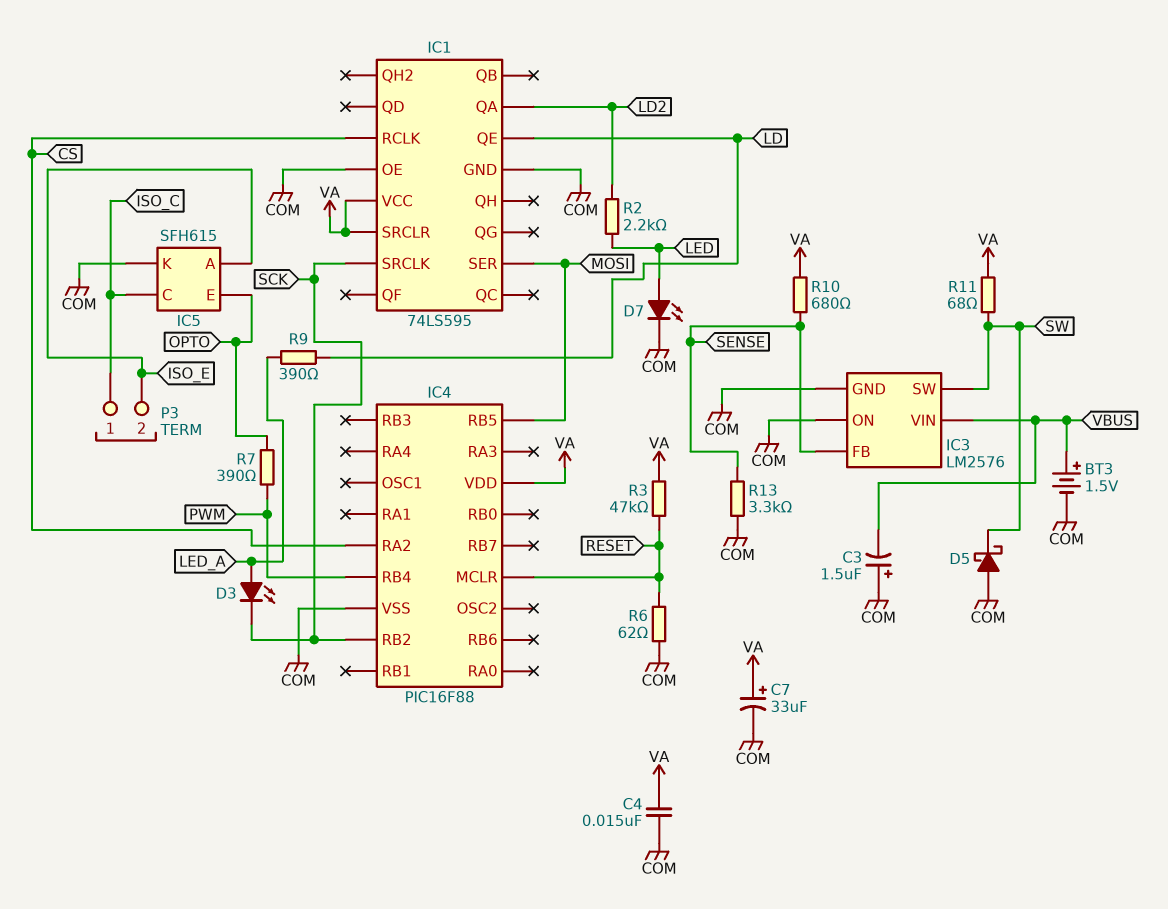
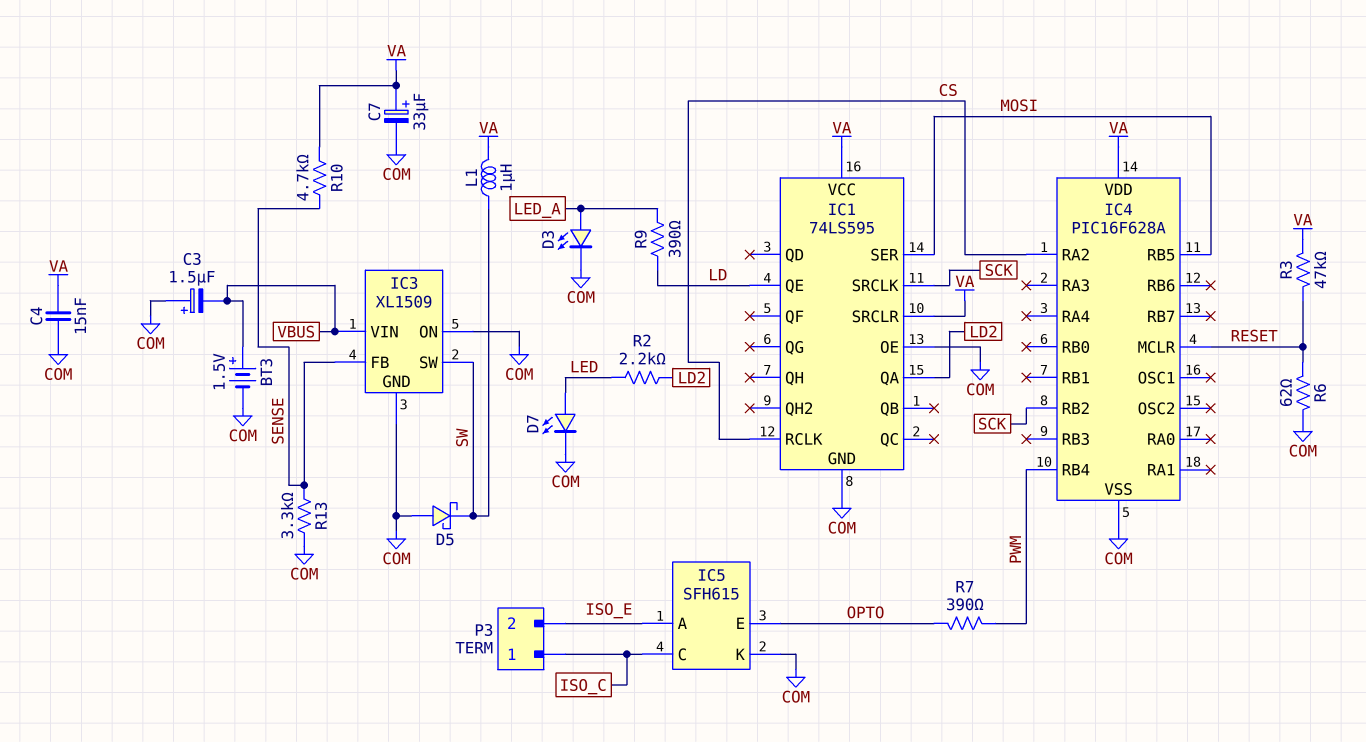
D3: LED (A LED_A, K SCK) -> LED (A LED_A, K COM)
IC3: LM2576 -> XL1509
IC4: PIC16F88 -> PIC16F628A
L1: none -> 1uH (SW, VA)
R10: 680 (SENSE, VA) -> 4.7k (SENSE, VA)
R11: 68 (SW, VA) -> none

